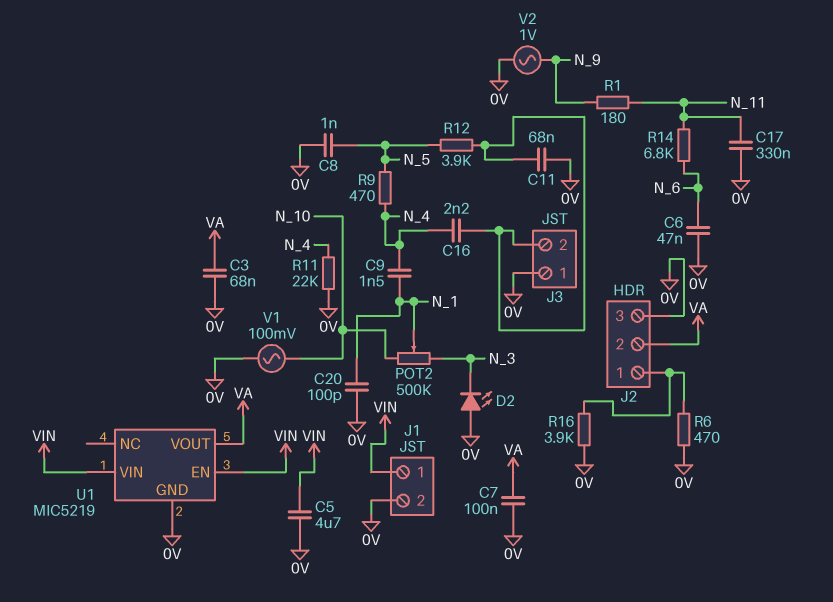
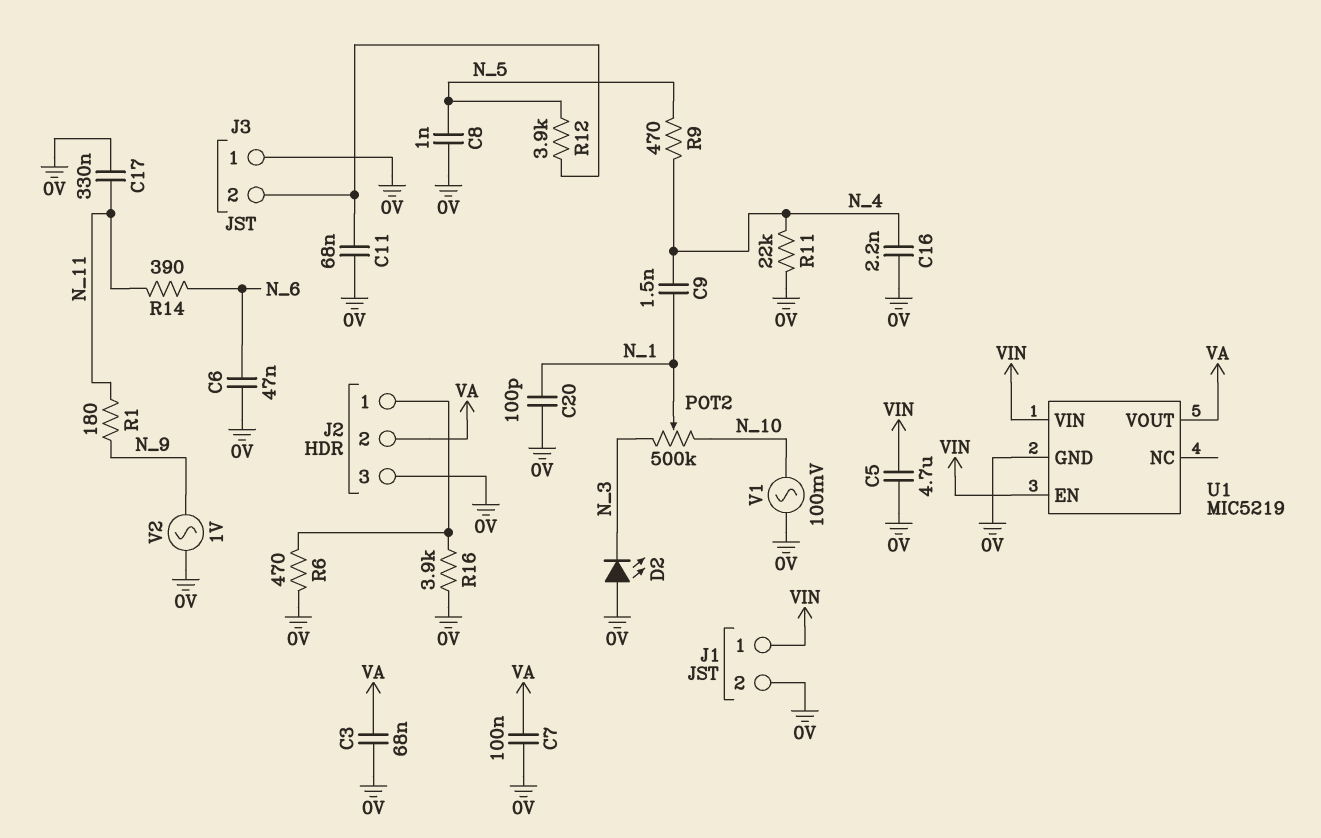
C16: 2.2nF (J3/2, N_4) -> 2.2nF (0V, N_4)
R14: 6.8k (N_6, N_11) -> 390 (N_6, N_11)

